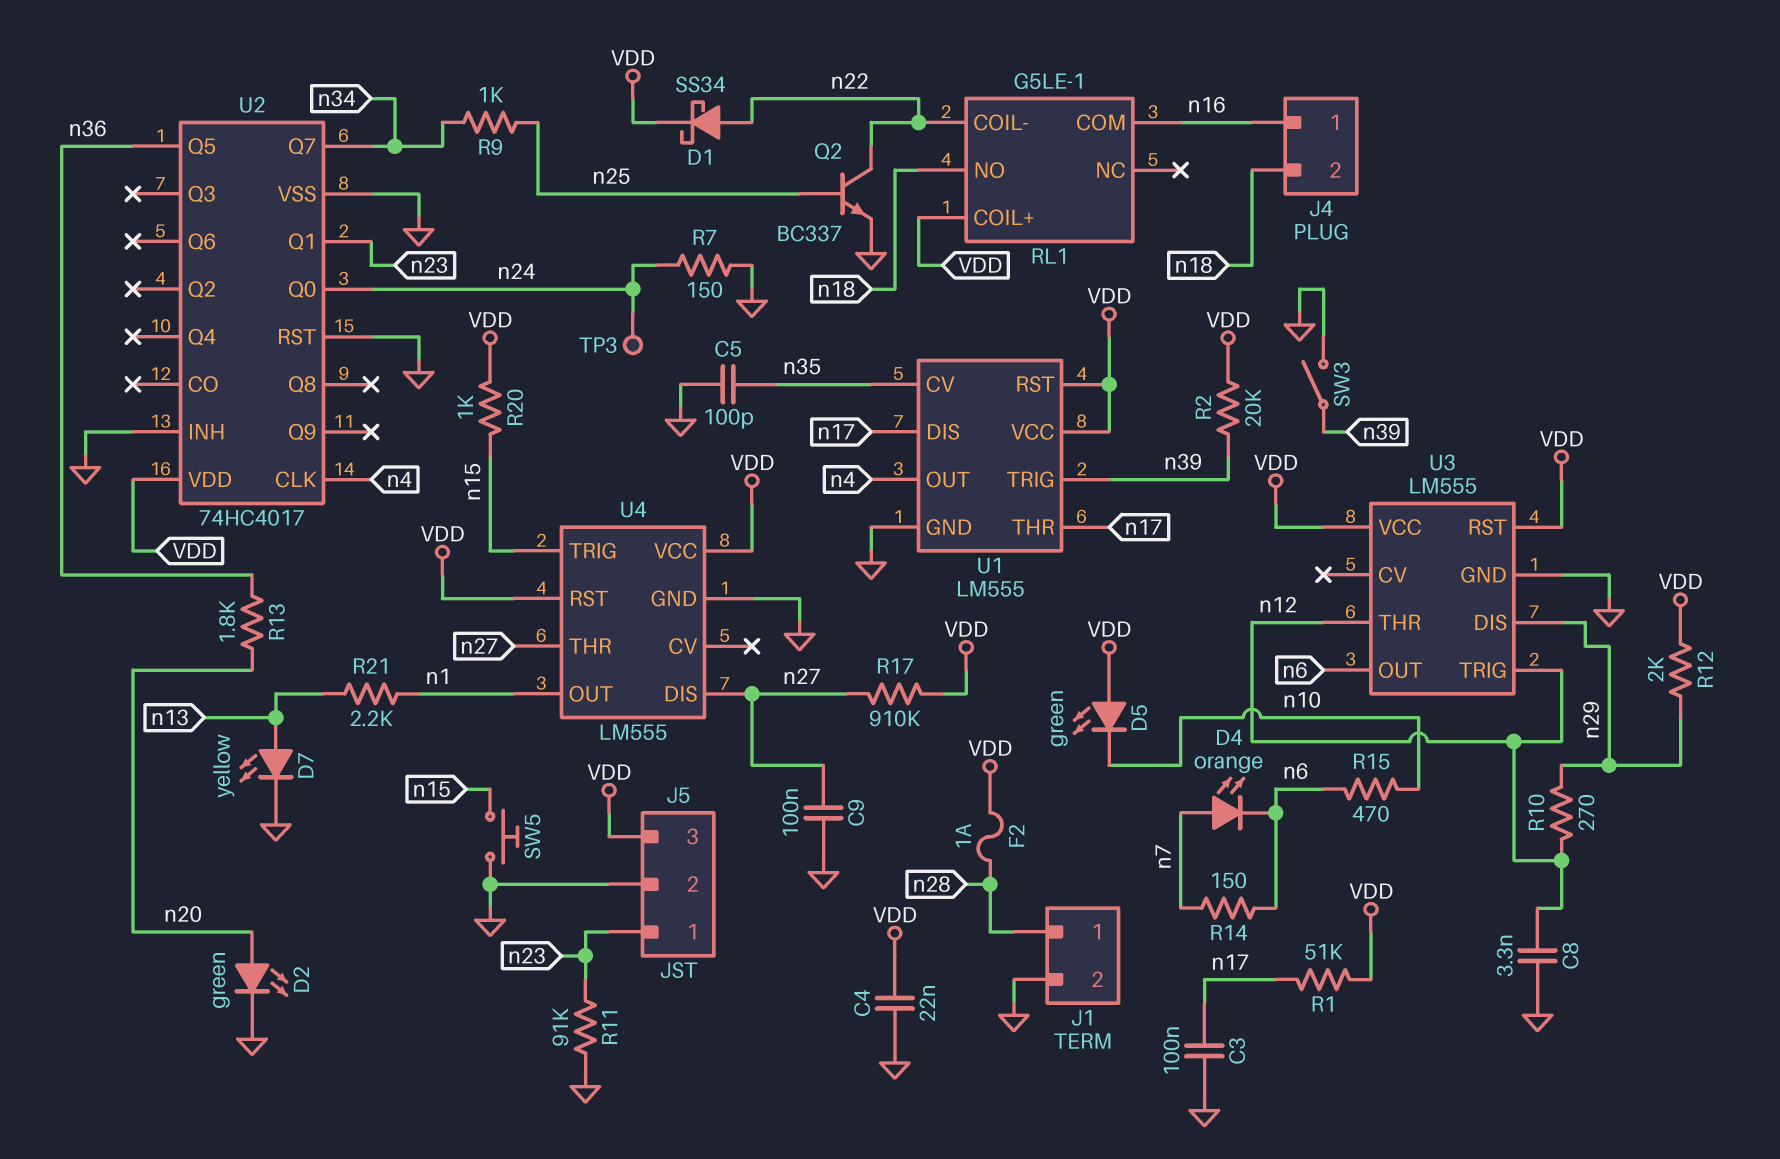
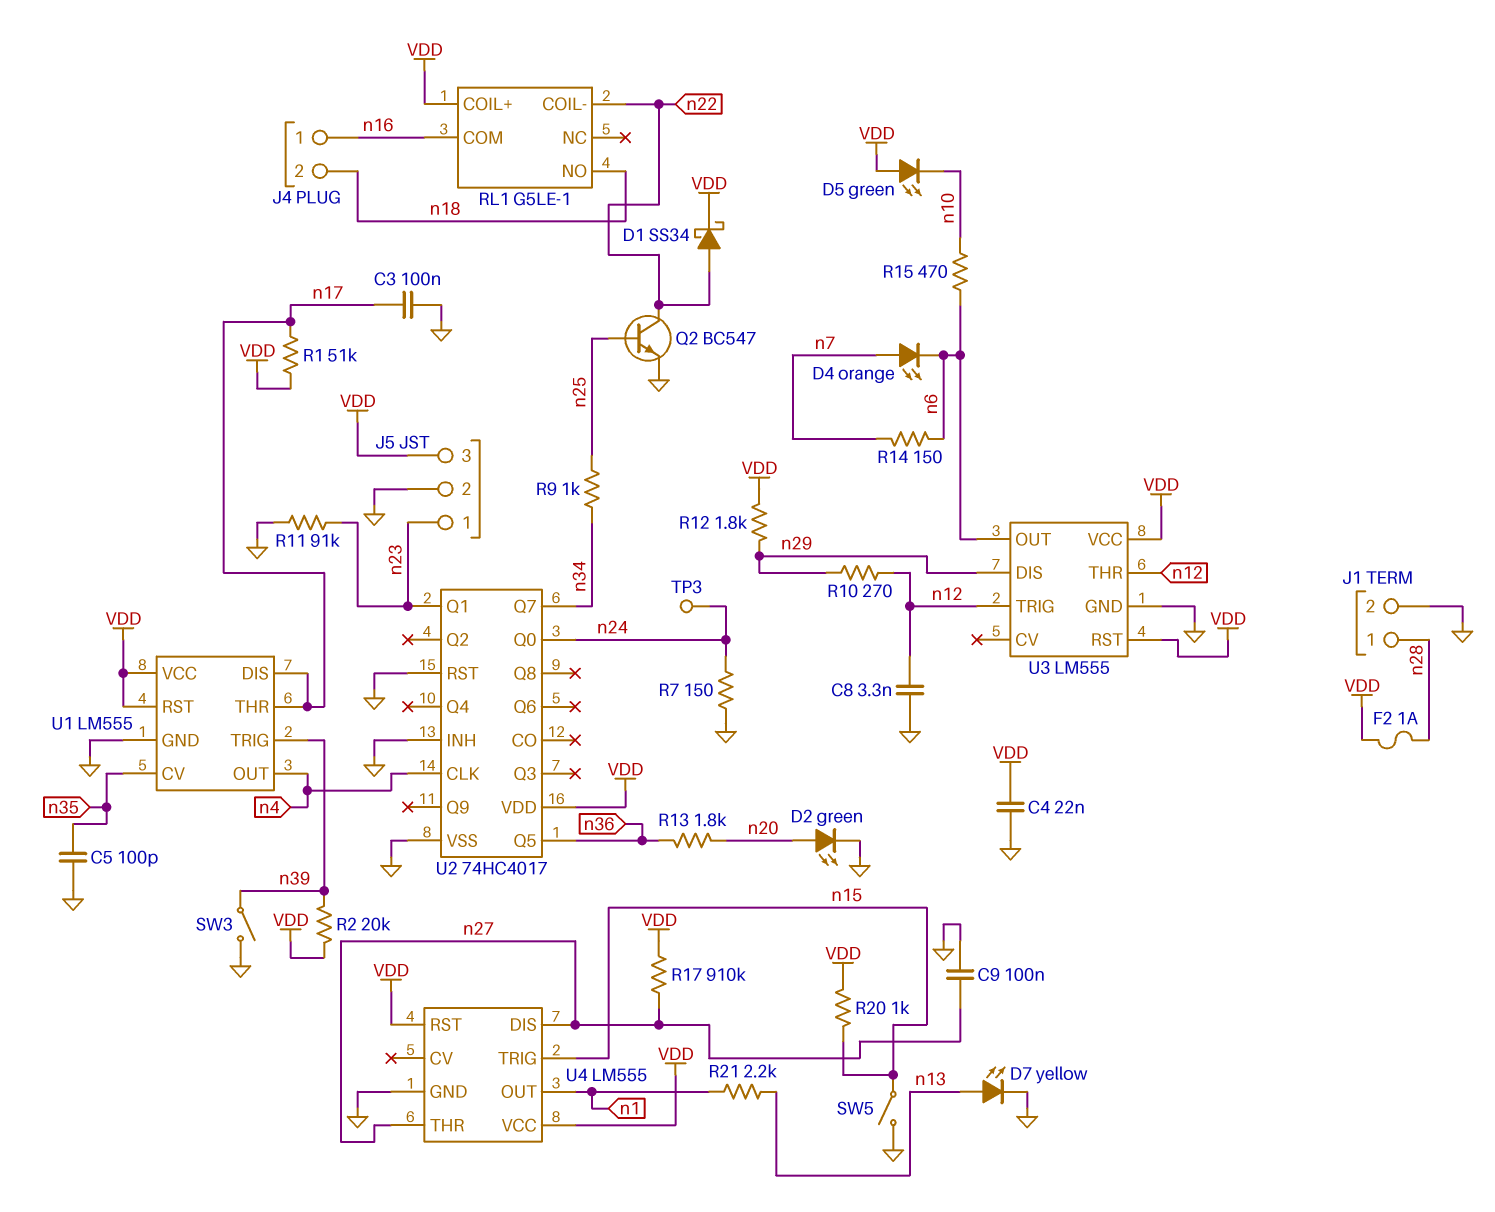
Q2: NPN BC337 (B n25, C n22, E GND) -> NPN BC547 (B n25, C n22, E GND)
R12: 2k (VDD, n29) -> 1.8k (VDD, n29)
SW5: button (GND, n15) -> switch (GND, n15)

